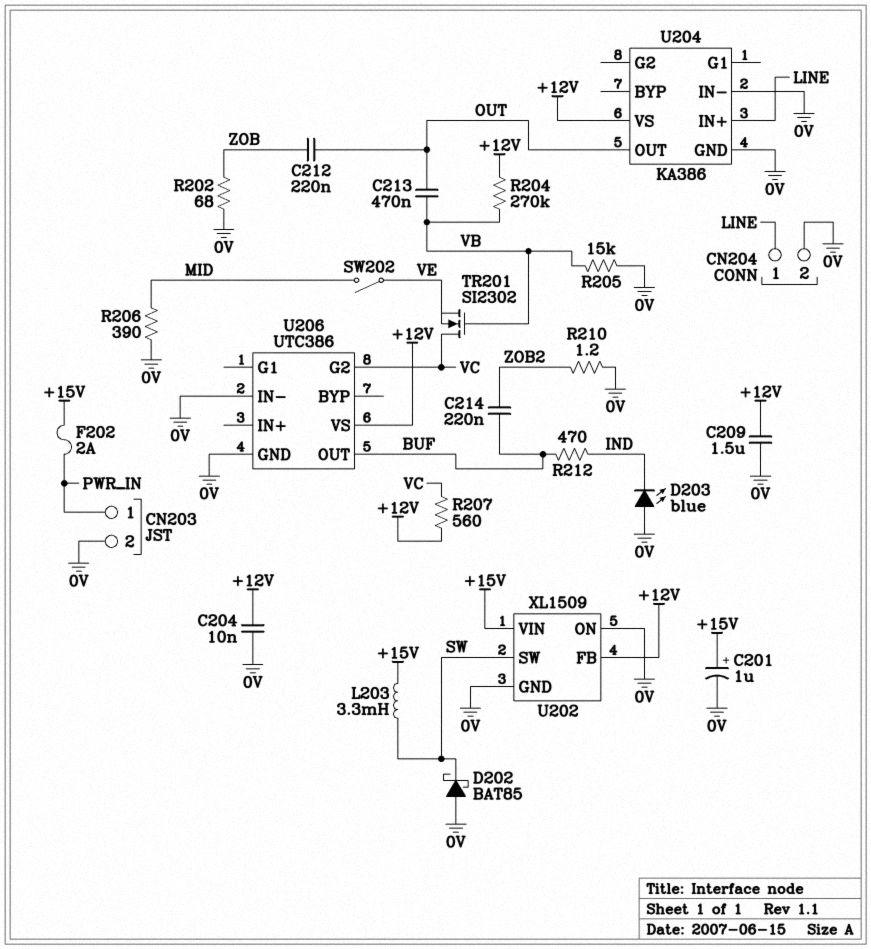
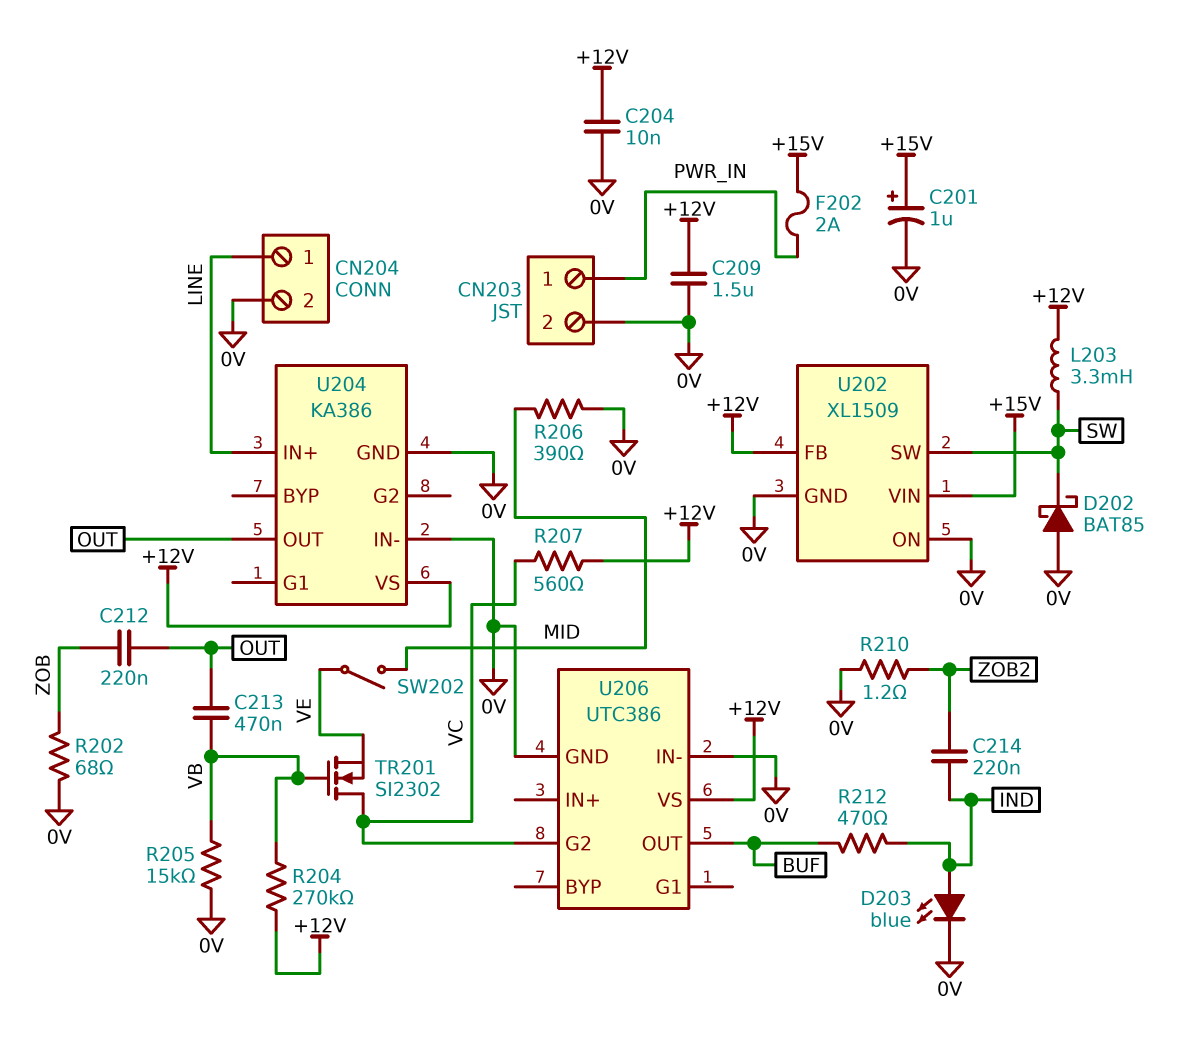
C214: 220nF (BUF, ZOB2) -> 220nF (IND, ZOB2)
D203: LED blue (A 0V, K IND) -> LED blue (A IND, K 0V)
L203: 3.3mH (+15V, SW) -> 3.3mH (+12V, SW)

